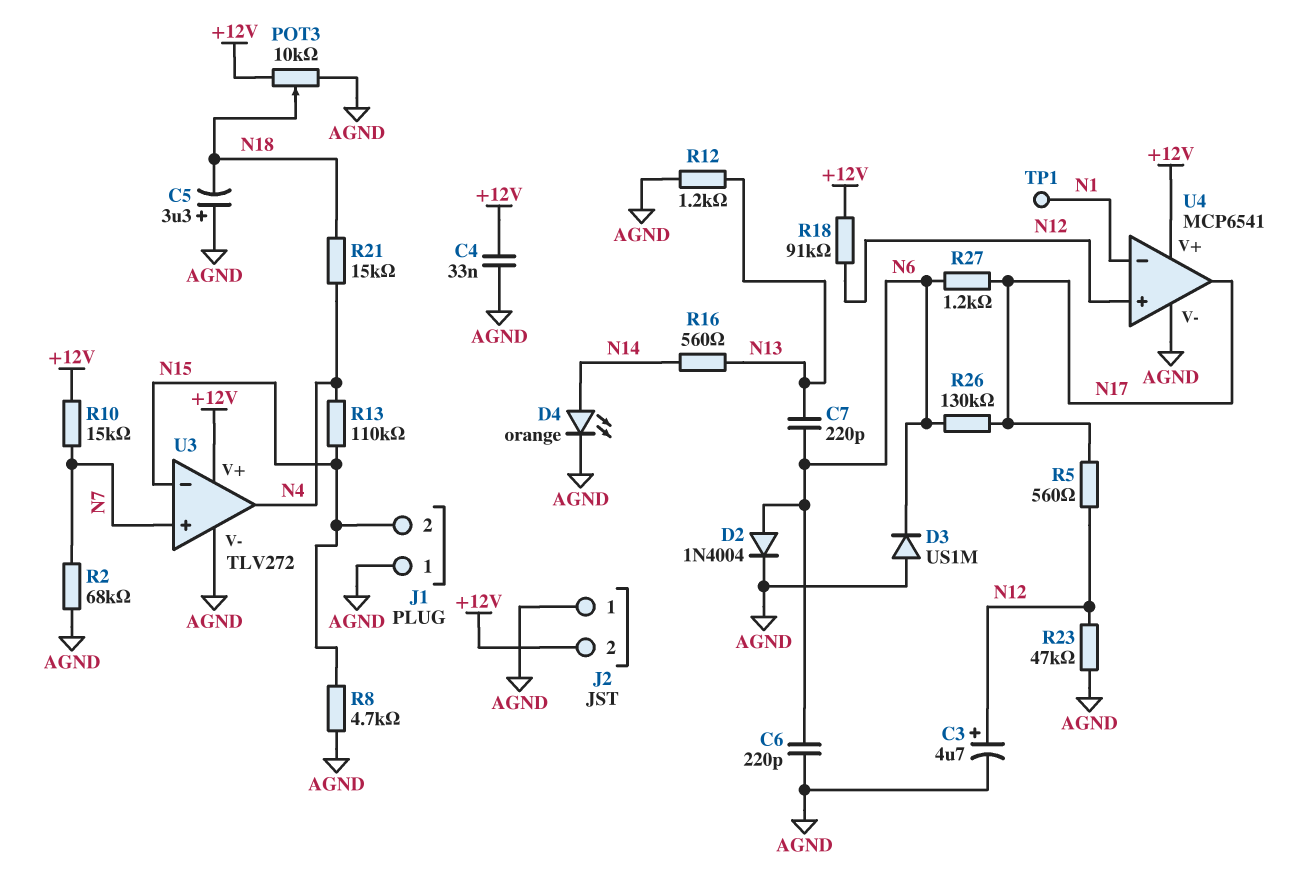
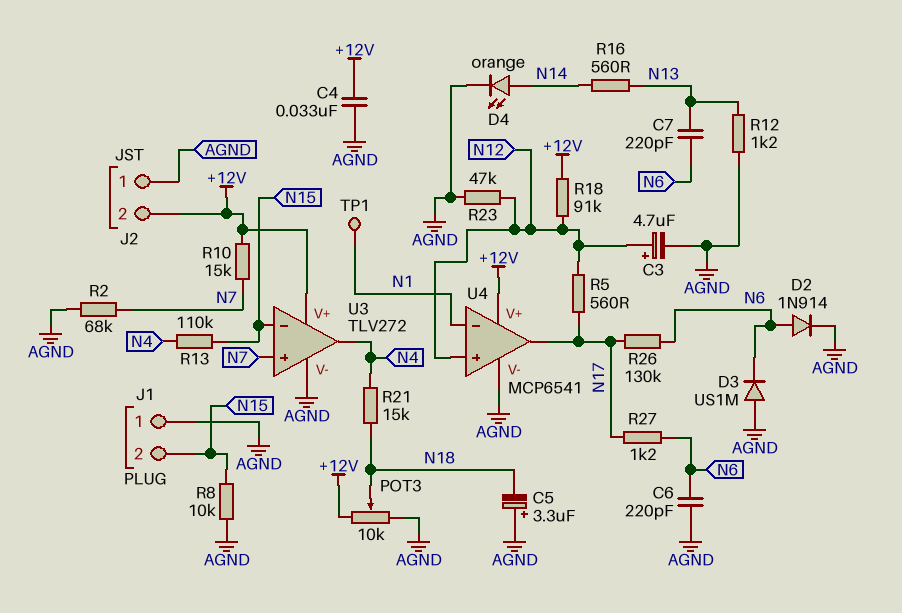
D2: diode 1N4004 (A N6, K AGND) -> diode 1N914 (A N6, K AGND)
R8: 4.7k (AGND, N15) -> 10k (AGND, N15)

